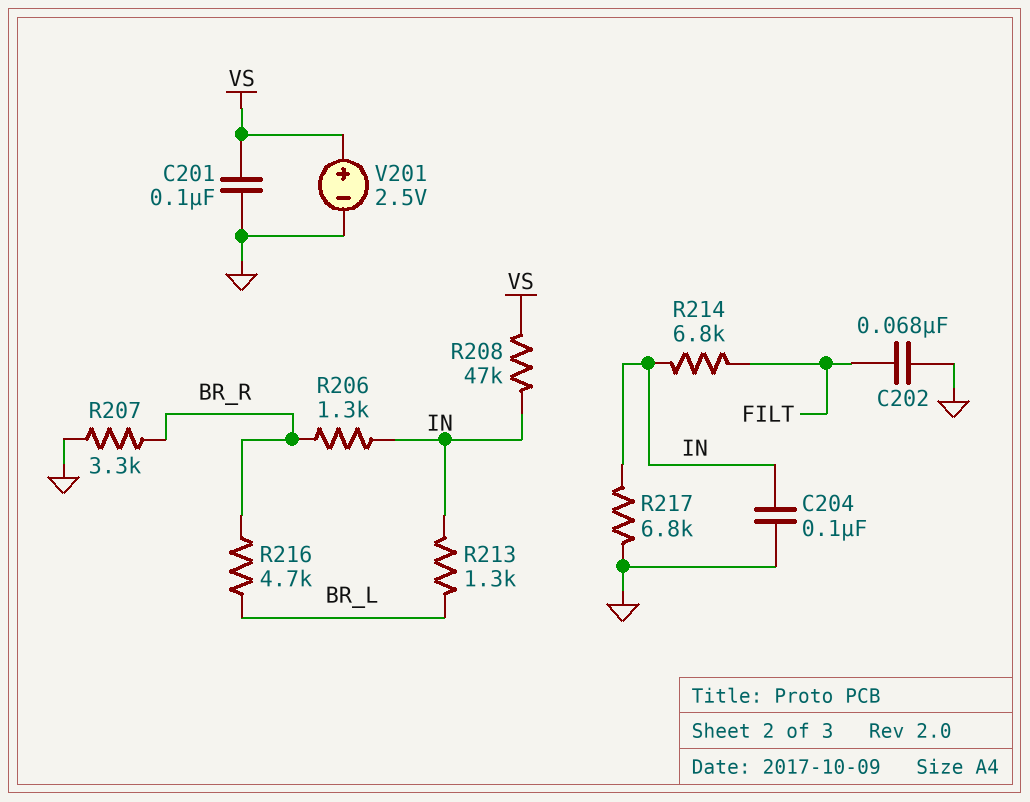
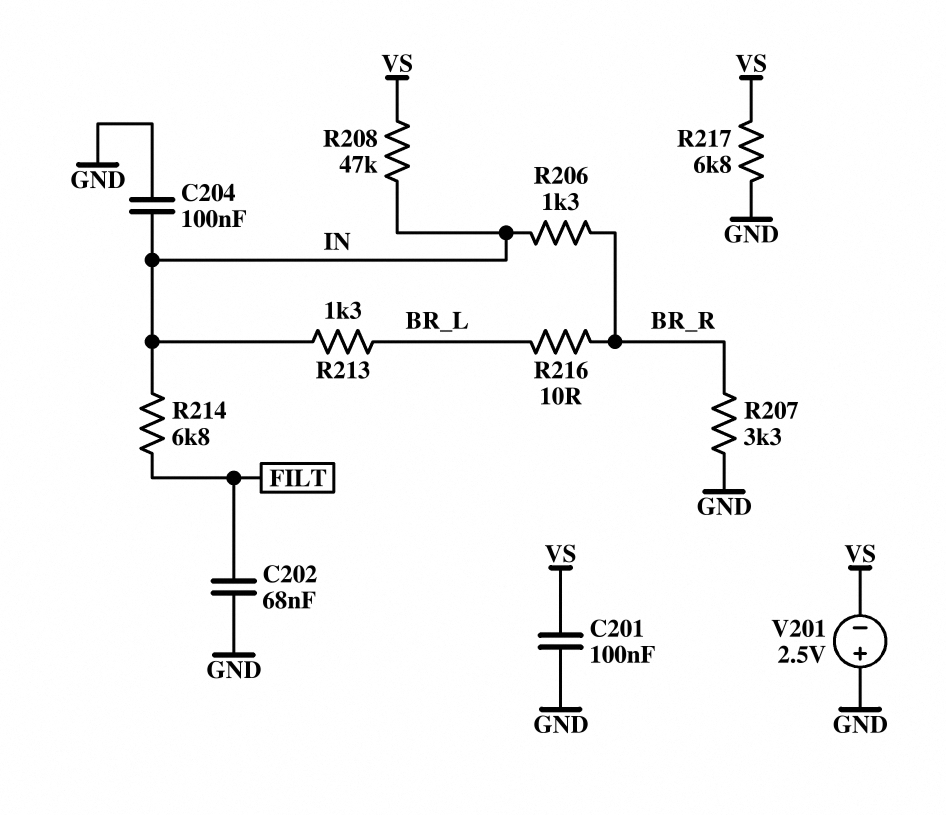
R216: 4.7k (BR_L, BR_R) -> 10 (BR_L, BR_R)
R217: 6.8k (GND, IN) -> 6.8k (GND, VS)
V201: 2.5V (plus VS, minus GND) -> 2.5V (plus GND, minus VS)

